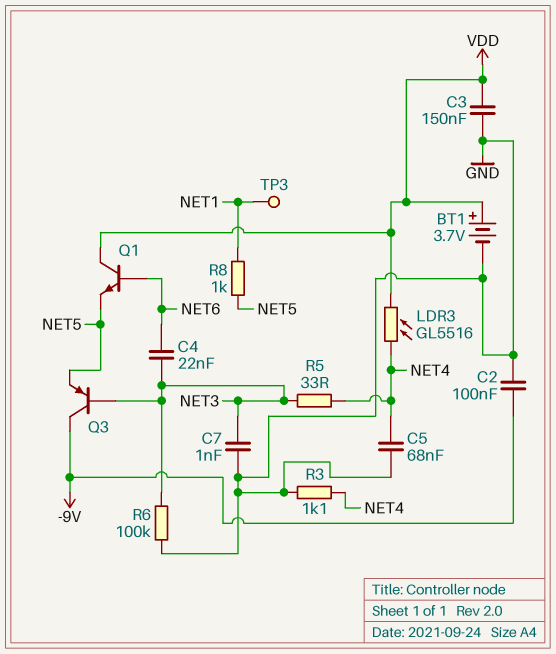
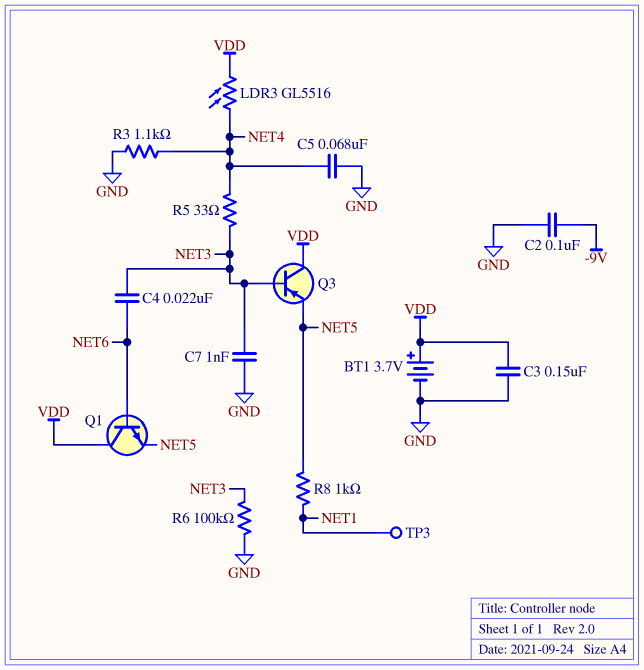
Q3: PNP (B NET3, C -9V, E NET5) -> PNP (B NET3, C VDD, E NET5)

